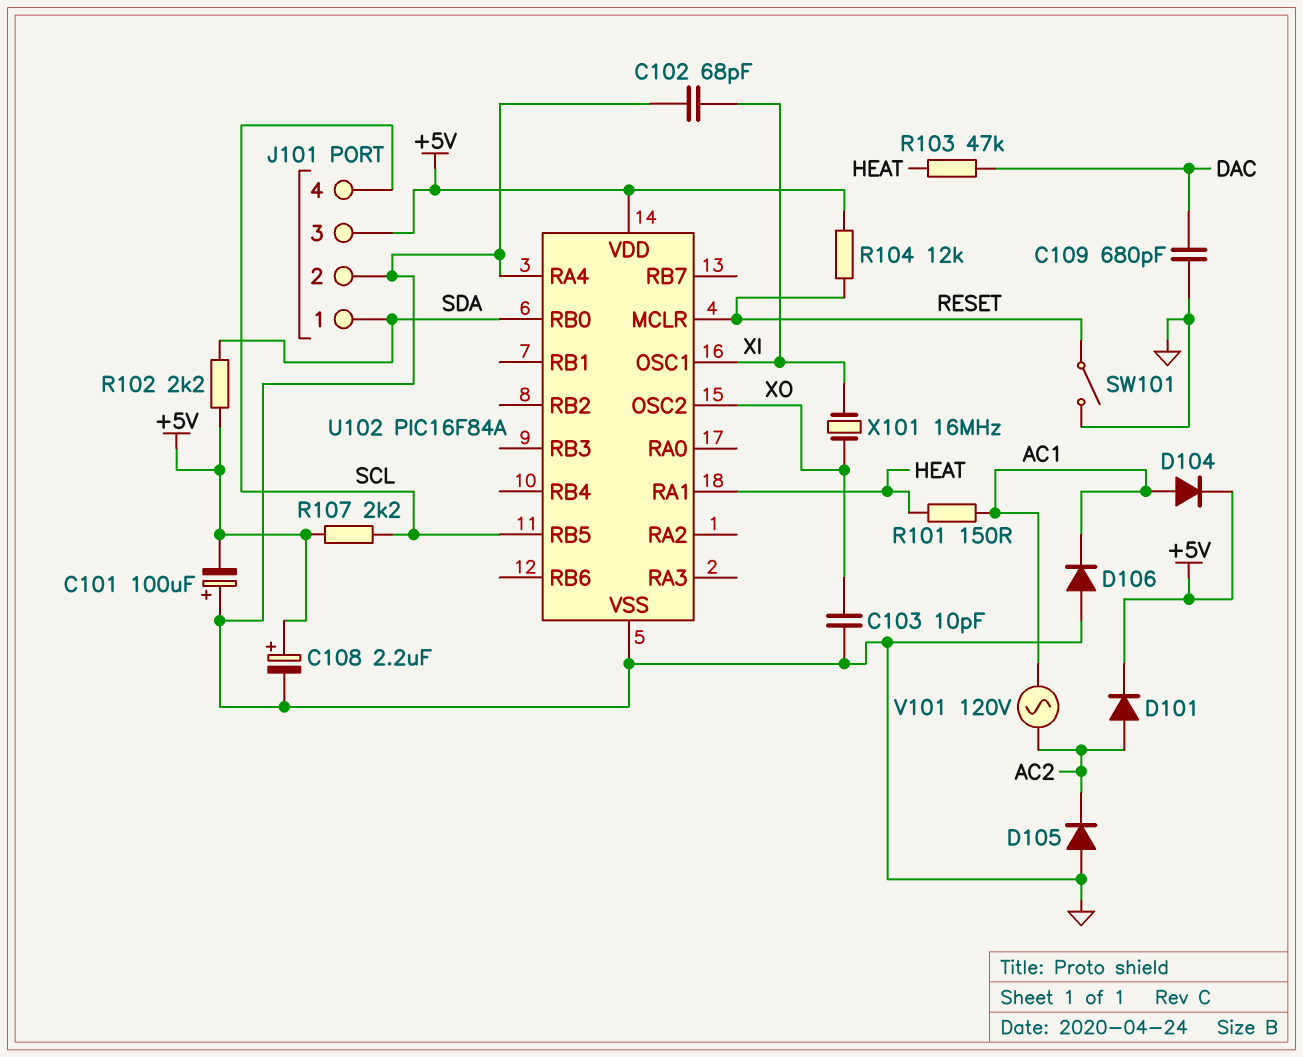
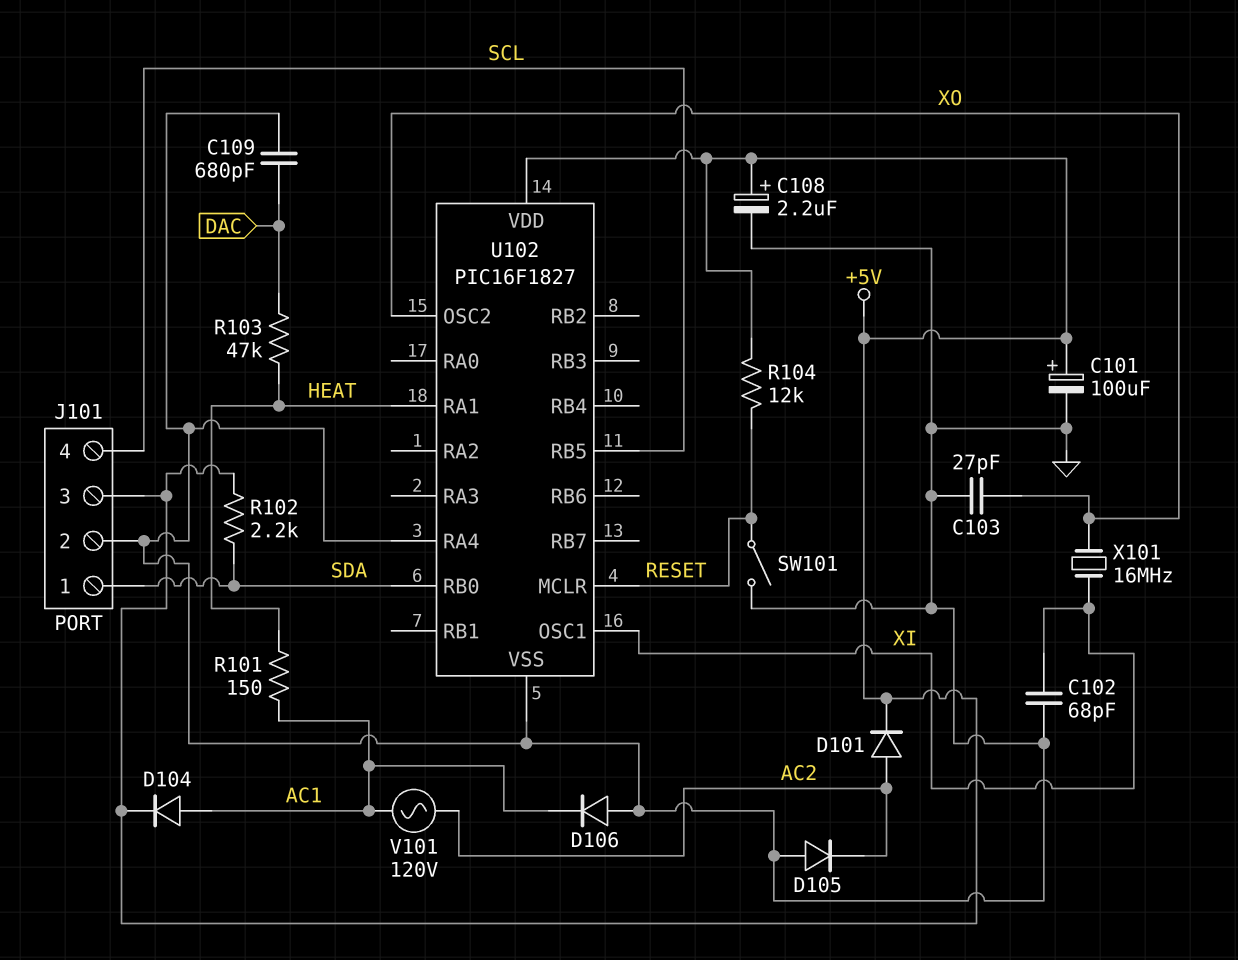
C101: 100uF (plus GND, minus +5V) -> 100uF (plus +5V, minus GND)
C103: 10pF (GND, XO) -> 27pF (GND, XO)
R107: 2.2k (+5V, SCL) -> none
U102: PIC16F84A -> PIC16F1827

